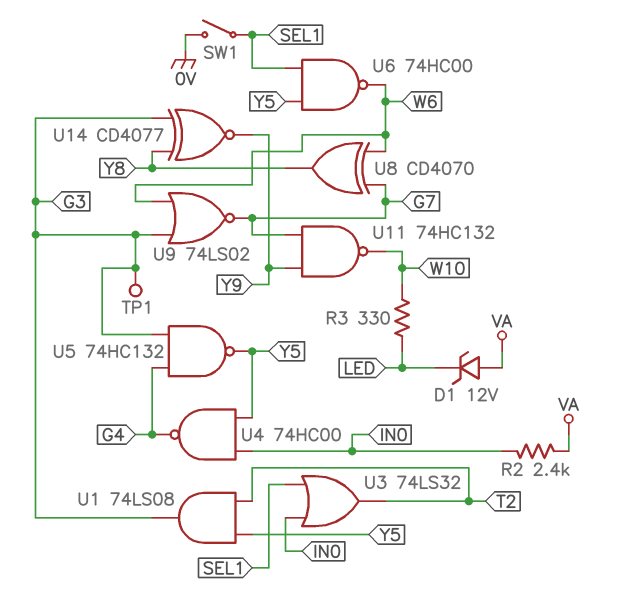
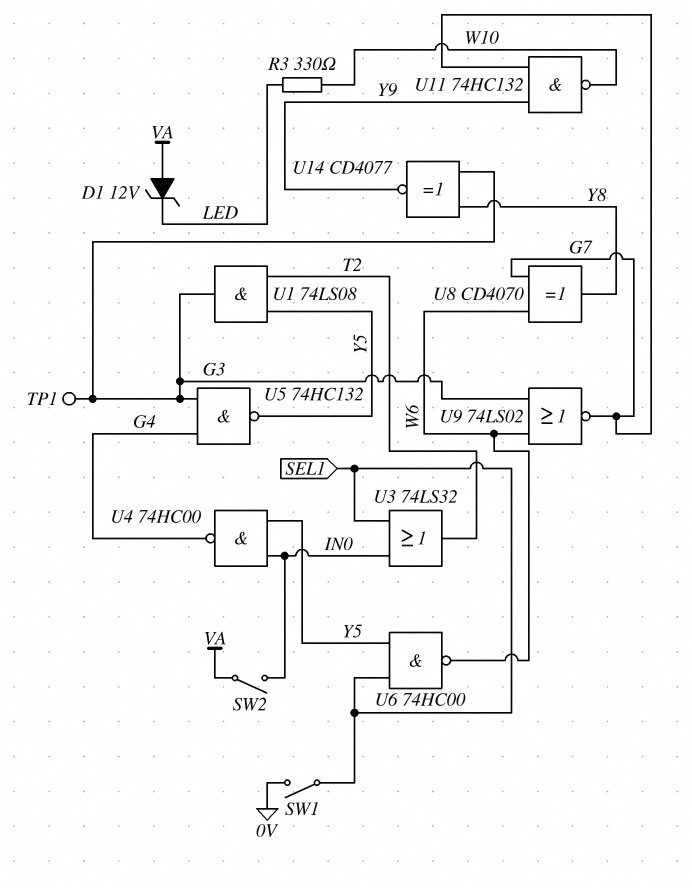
R2: 2.4k (IN0, VA) -> none
SW2: none -> switch (IN0, VA)

